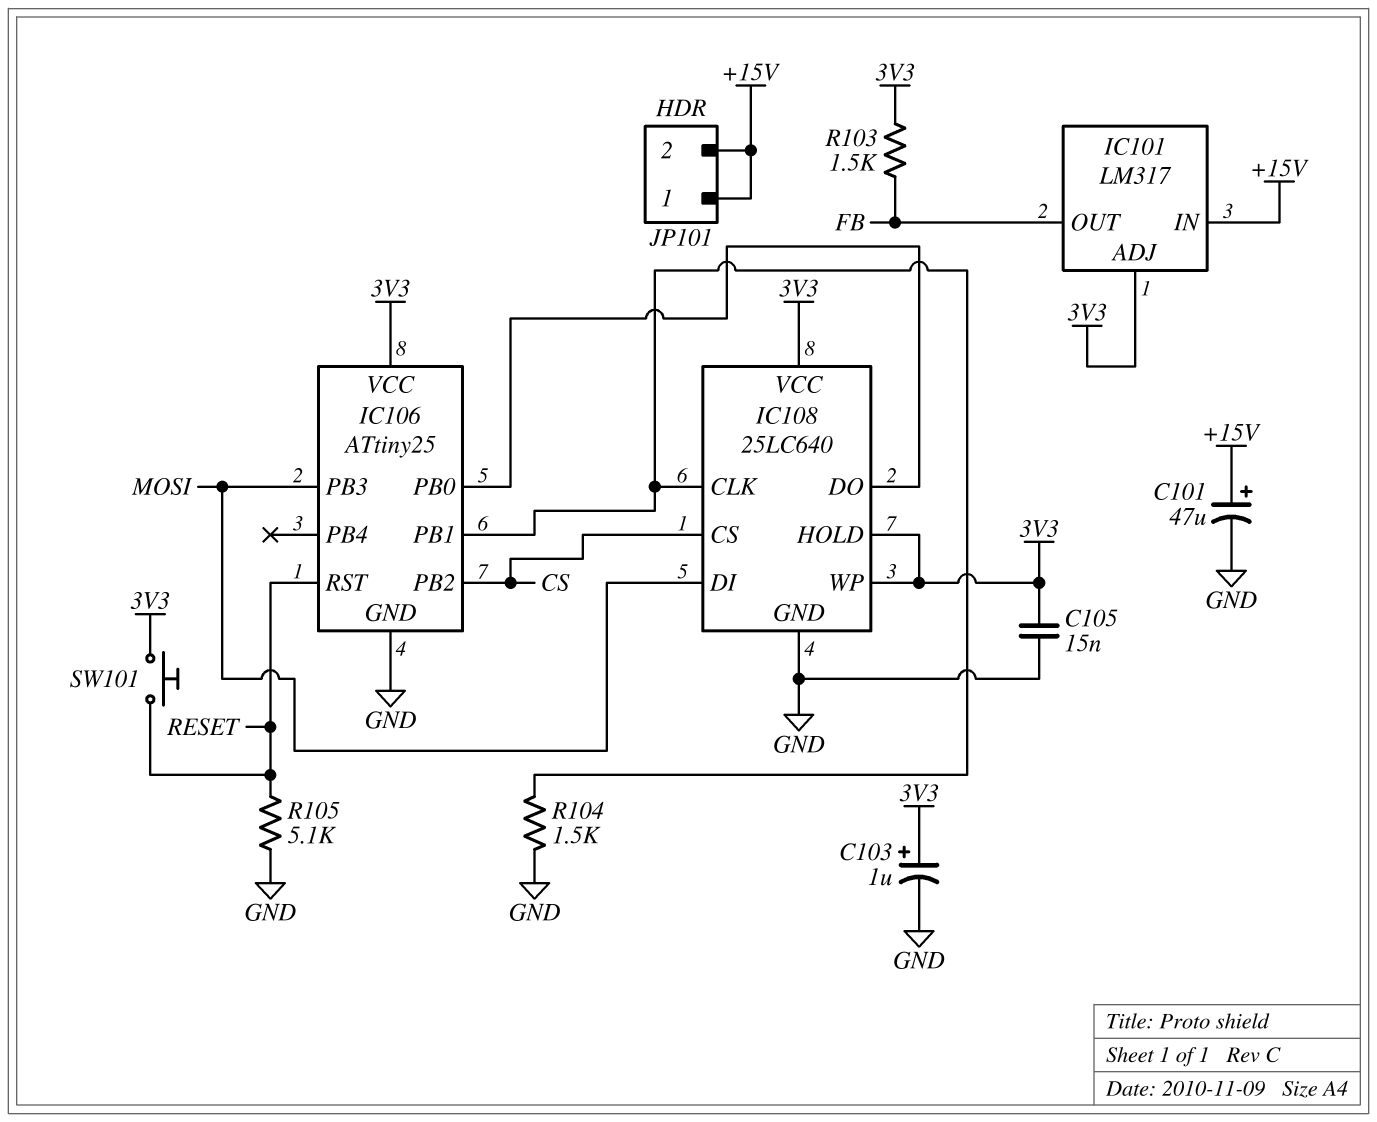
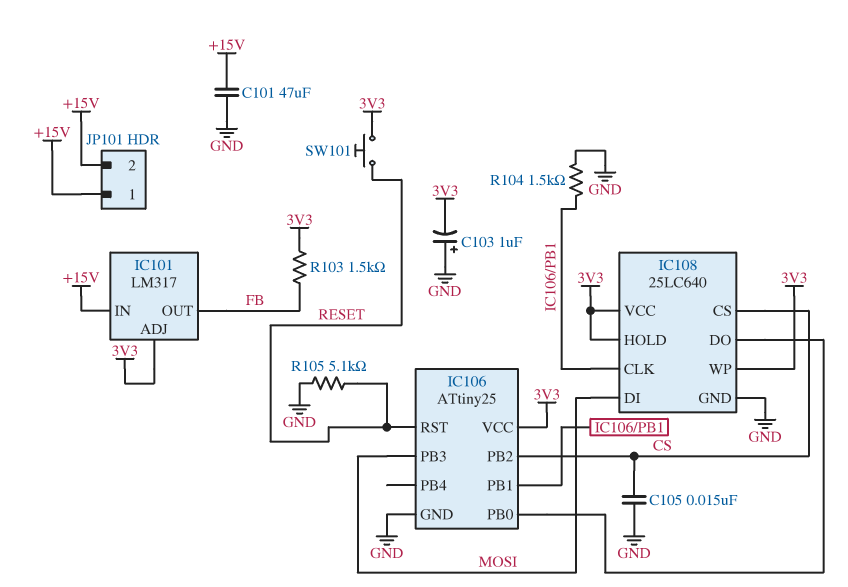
C101: 47uF (plus +15V, minus GND) -> 47uF (+15V, GND)
C103: 1uF (plus 3V3, minus GND) -> 1uF (plus GND, minus 3V3)
C105: 15nF (3V3, GND) -> 15nF (CS, GND)

